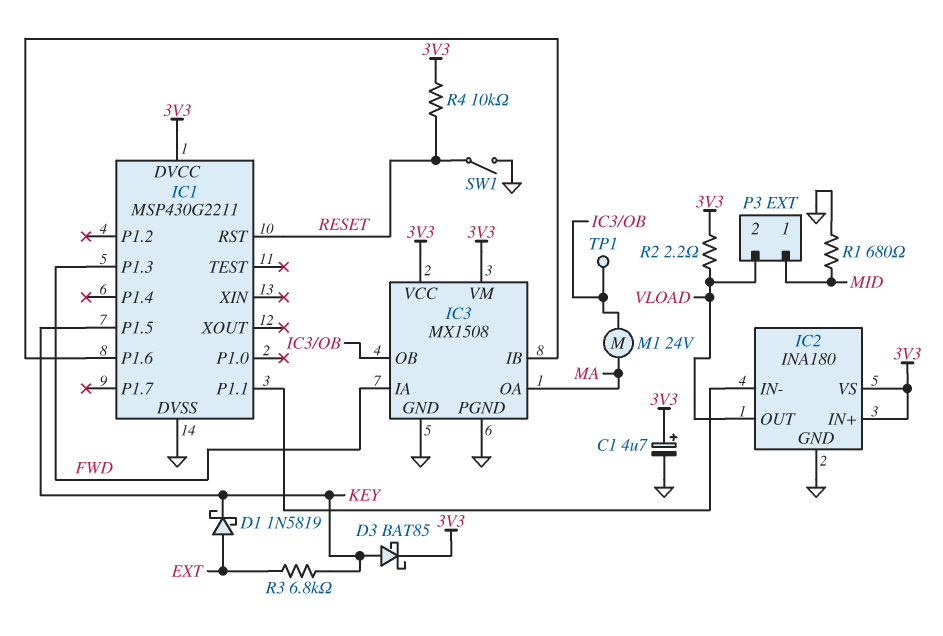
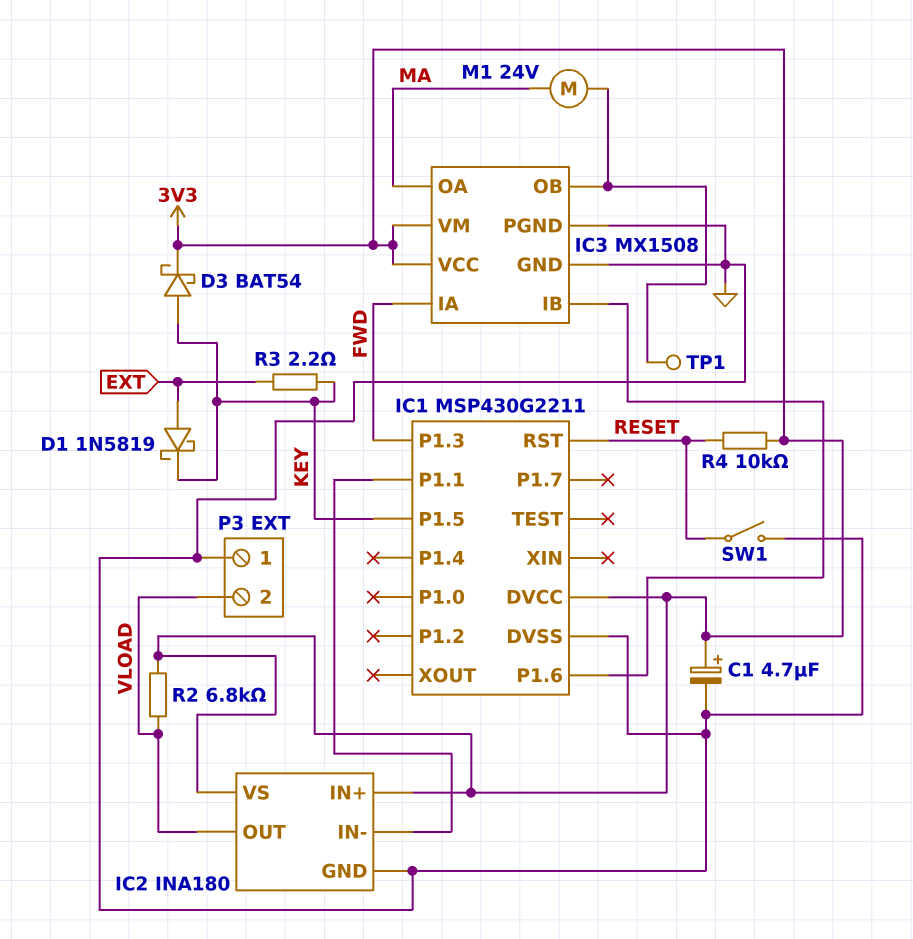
D3: schottky BAT85 (A KEY, K 3V3) -> schottky BAT54 (A KEY, K 3V3)
P3 pin 1: MID -> GND
R1: 680 (GND, MID) -> none
R2: 2.2 (3V3, VLOAD) -> 6.8k (3V3, VLOAD)
R3: 6.8k (EXT, KEY) -> 2.2 (EXT, KEY)

